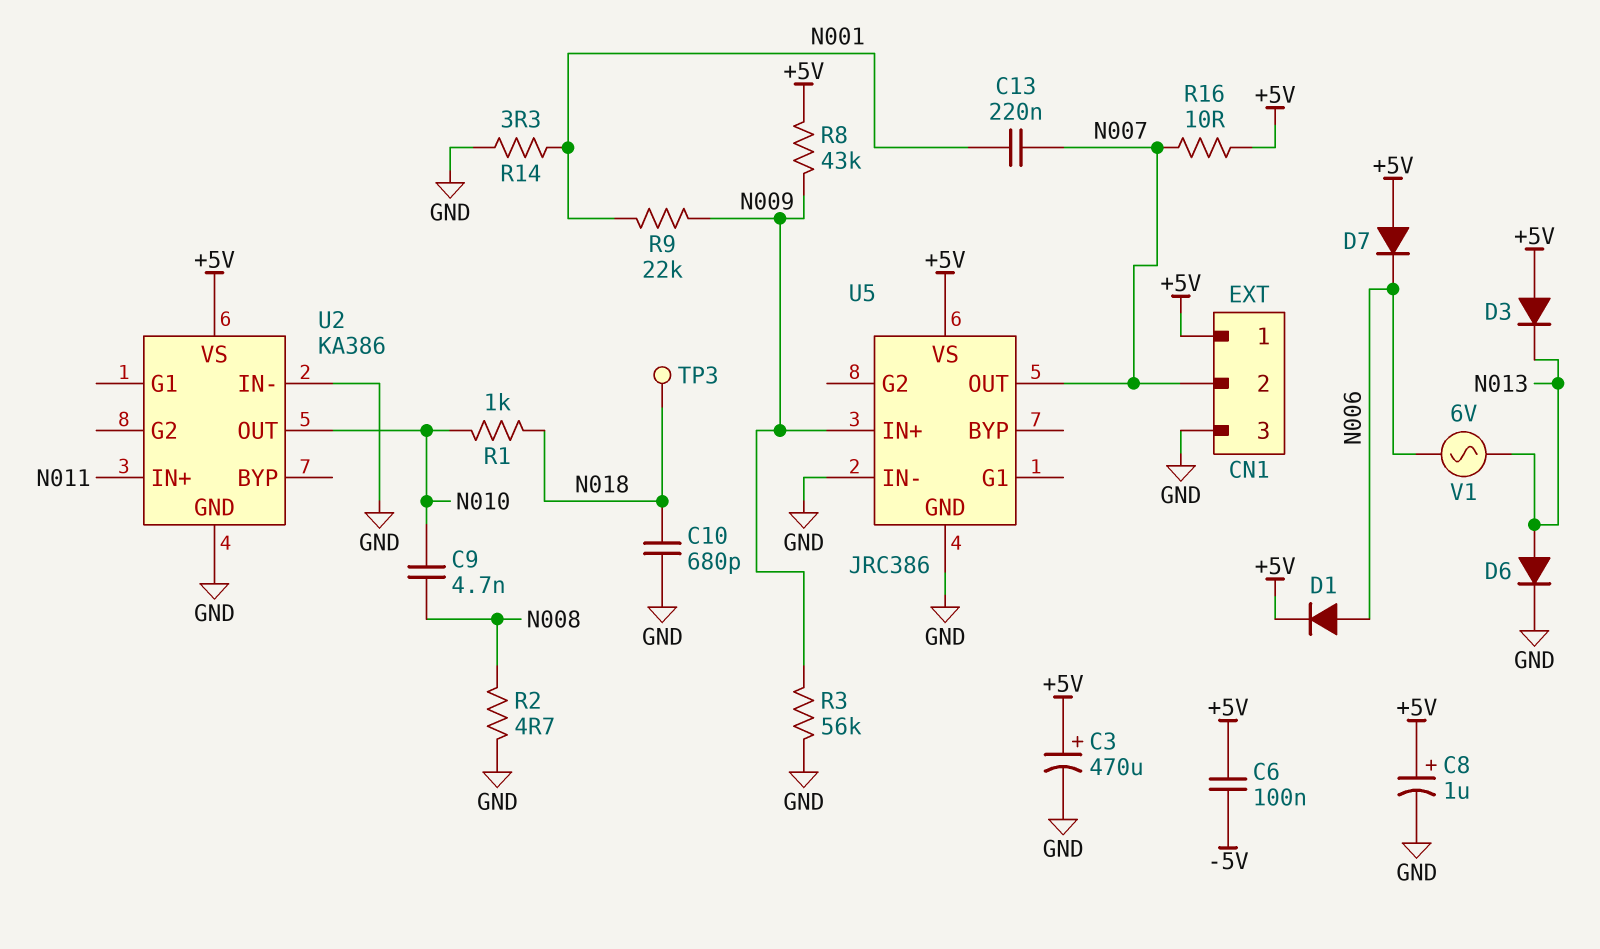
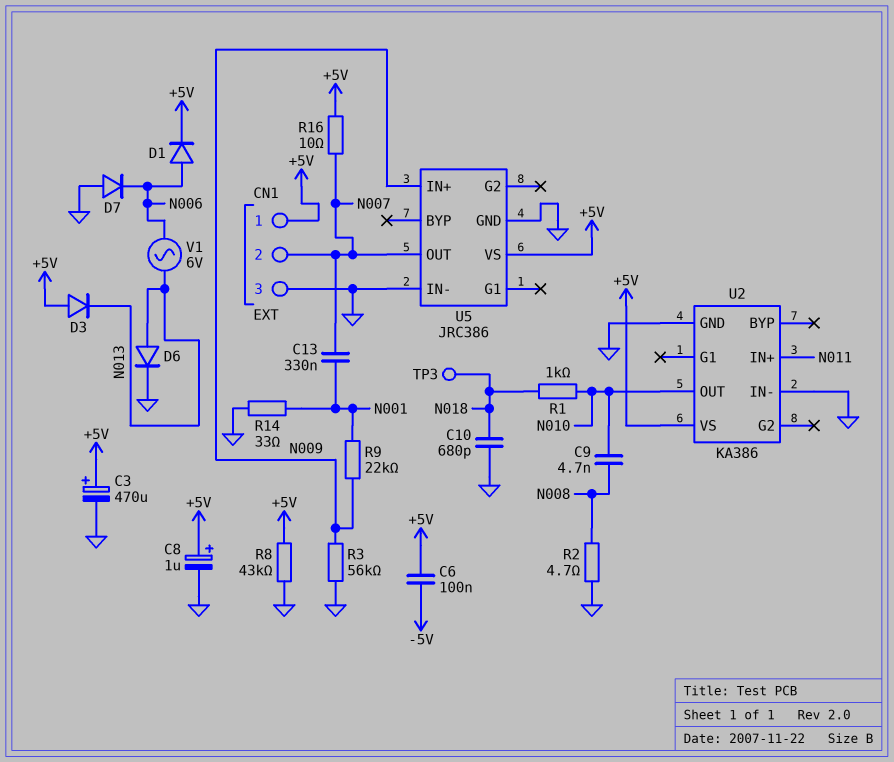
C13: 220nF (N001, N007) -> 330nF (N001, N007)
D7: diode (A +5V, K N006) -> diode (A GND, K N006)
R8: 43k (+5V, N009) -> 43k (+5V, GND)
R14: 3.3 (GND, N001) -> 33 (GND, N001)

